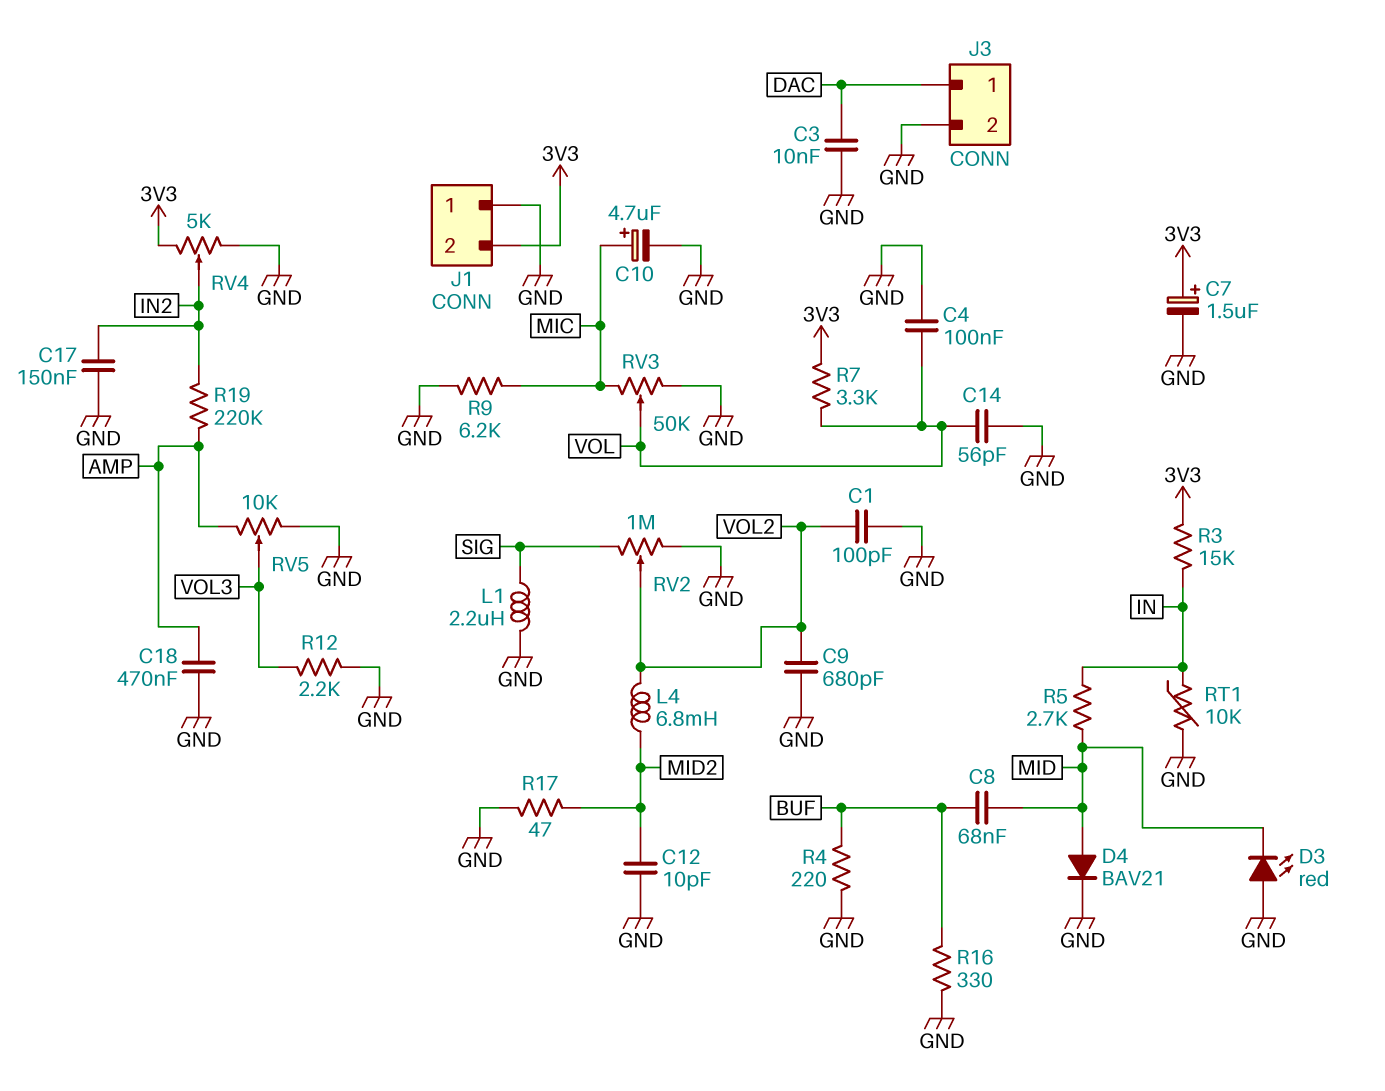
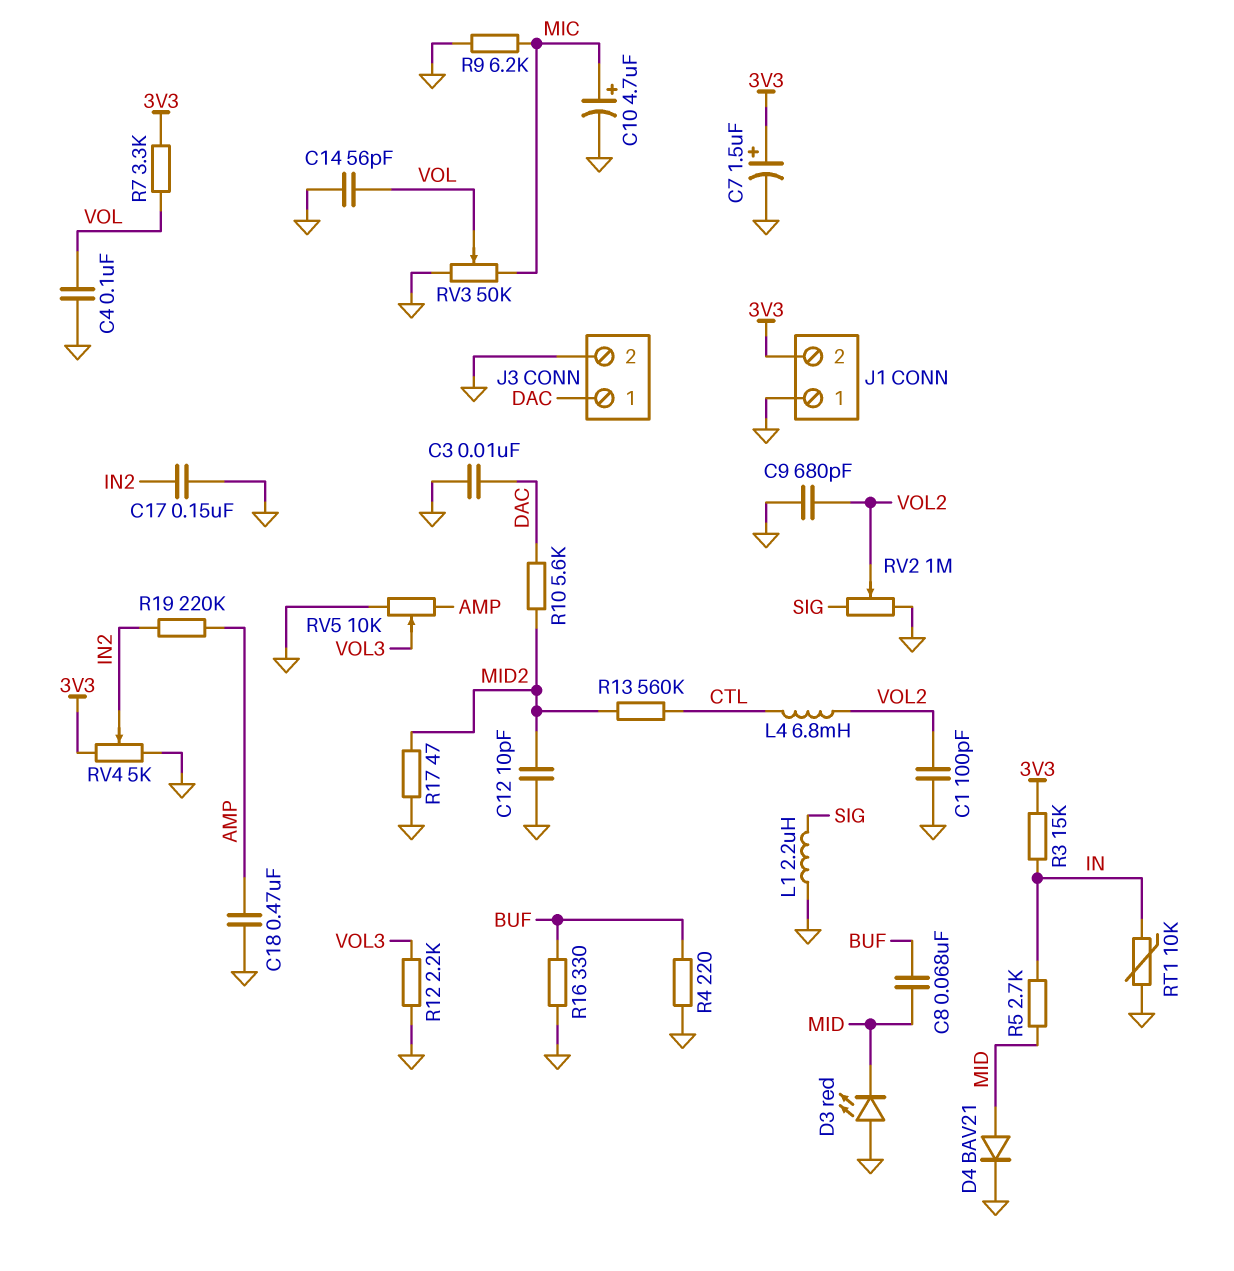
L4: 6.8mH (MID2, VOL2) -> 6.8mH (CTL, VOL2)
R10: none -> 5.6k (DAC, MID2)
R13: none -> 560k (CTL, MID2)

